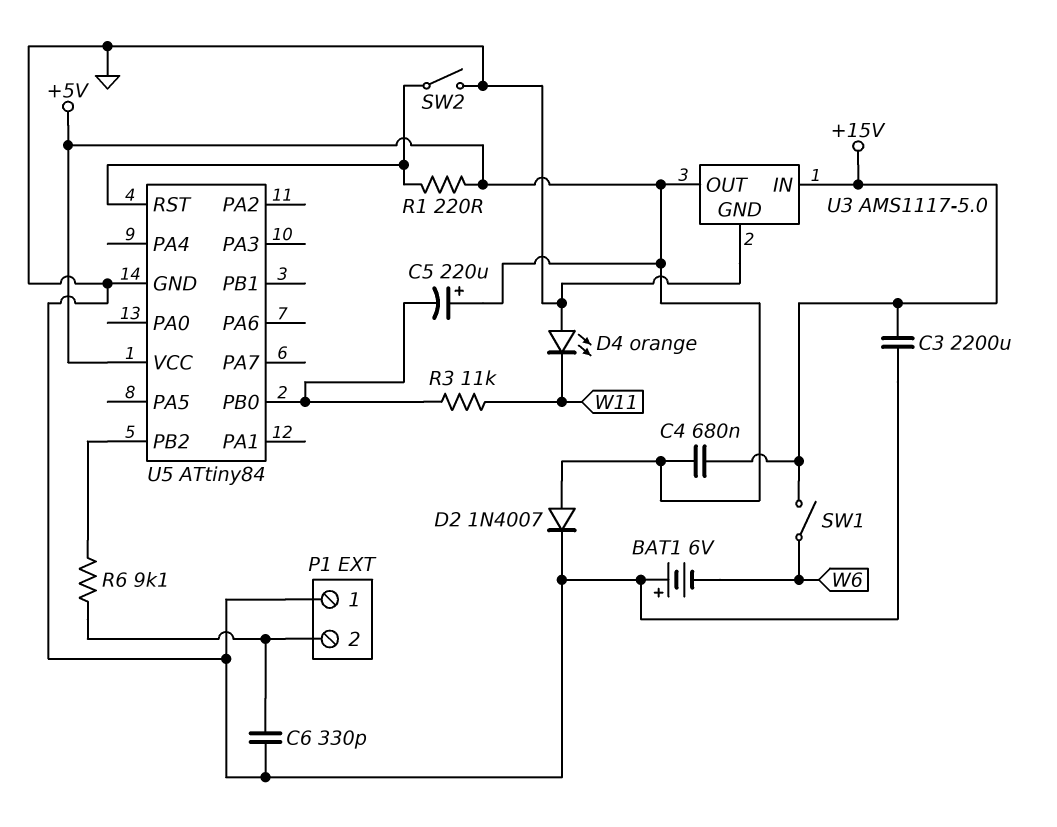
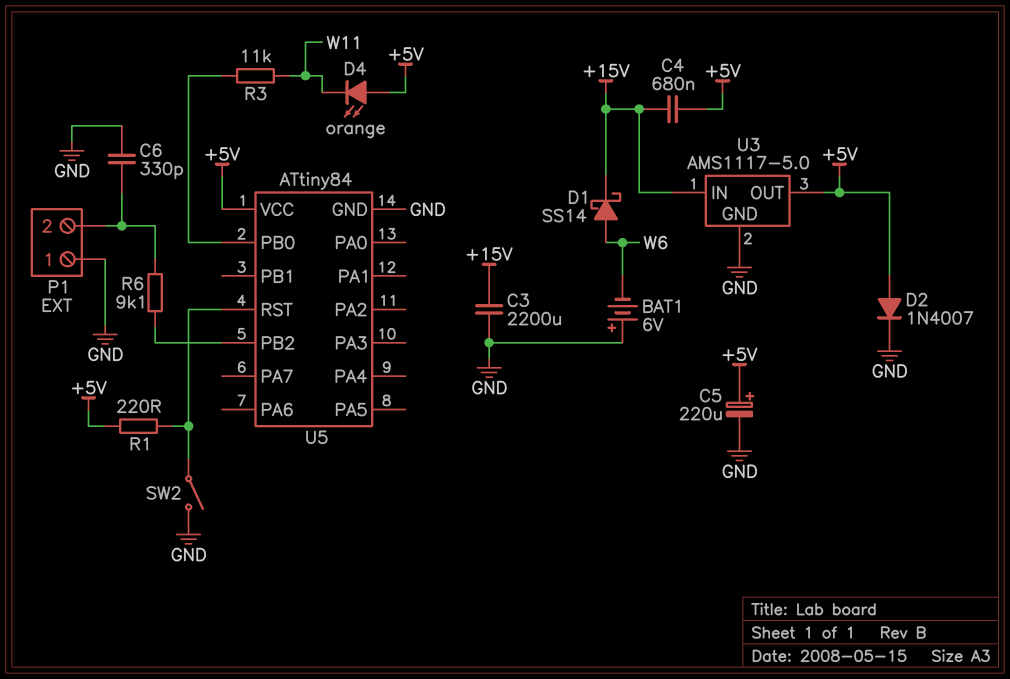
C5: 220uF (plus +5V, minus U5/PB0) -> 220uF (plus +5V, minus GND)
D1: none -> schottky SS14 (A W6, K +15V)
D4: LED orange (A GND, K W11) -> LED orange (A +5V, K W11)
SW1: switch (+15V, W6) -> none

